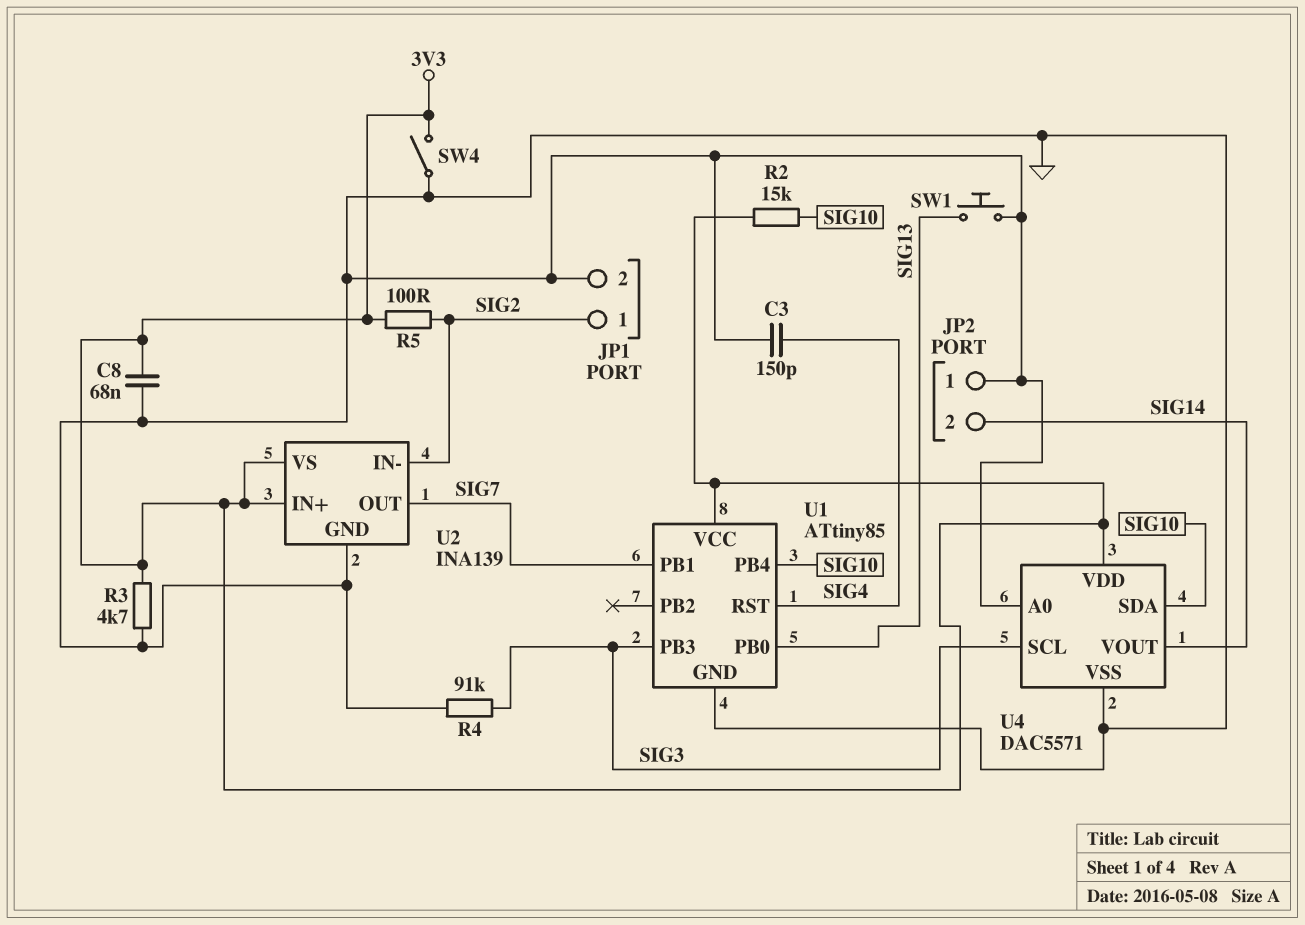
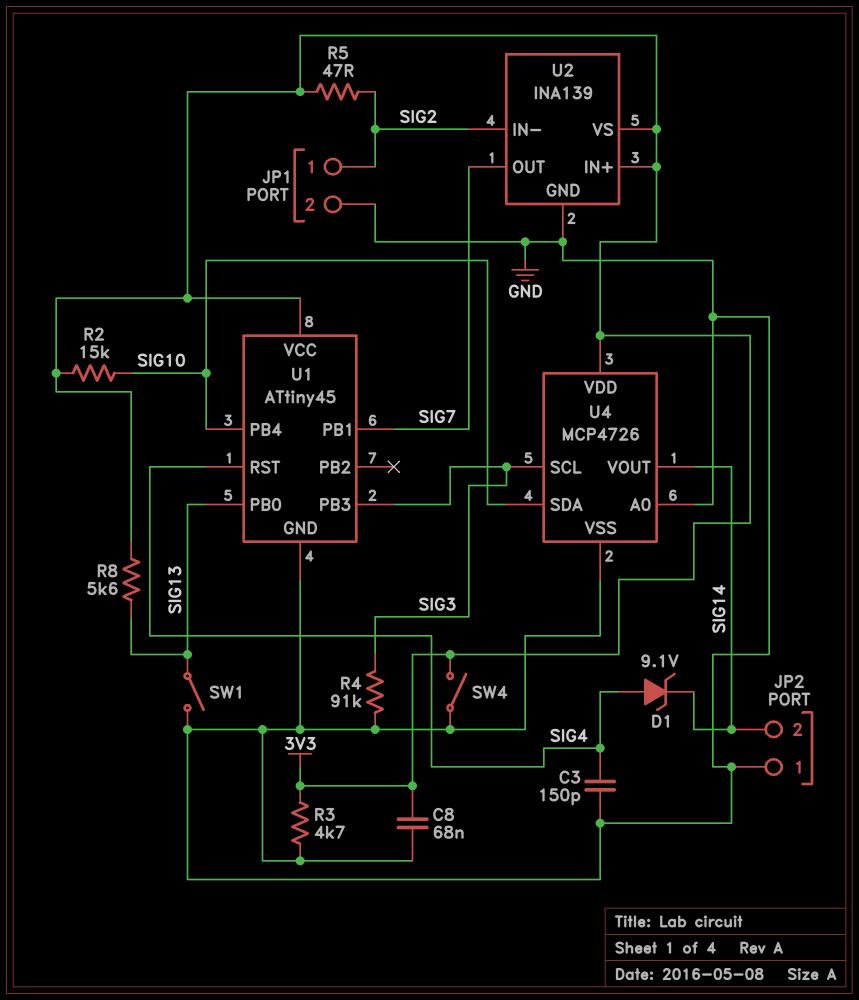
D1: none -> zener 9.1V (A SIG4, K SIG14)
R5: 100 (3V3, SIG2) -> 47 (3V3, SIG2)
R8: none -> 5.6k (3V3, SIG13)
SW1: button (GND, SIG13) -> switch (GND, SIG13)
U1: ATtiny85 -> ATtiny45
U4: DAC5571 -> MCP4726

